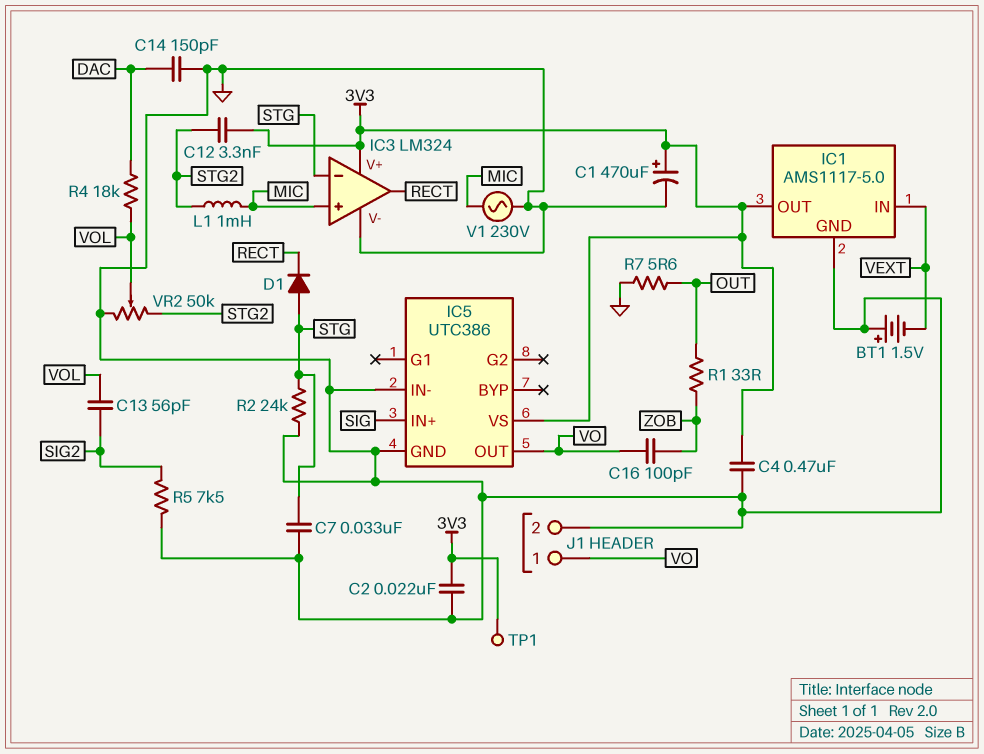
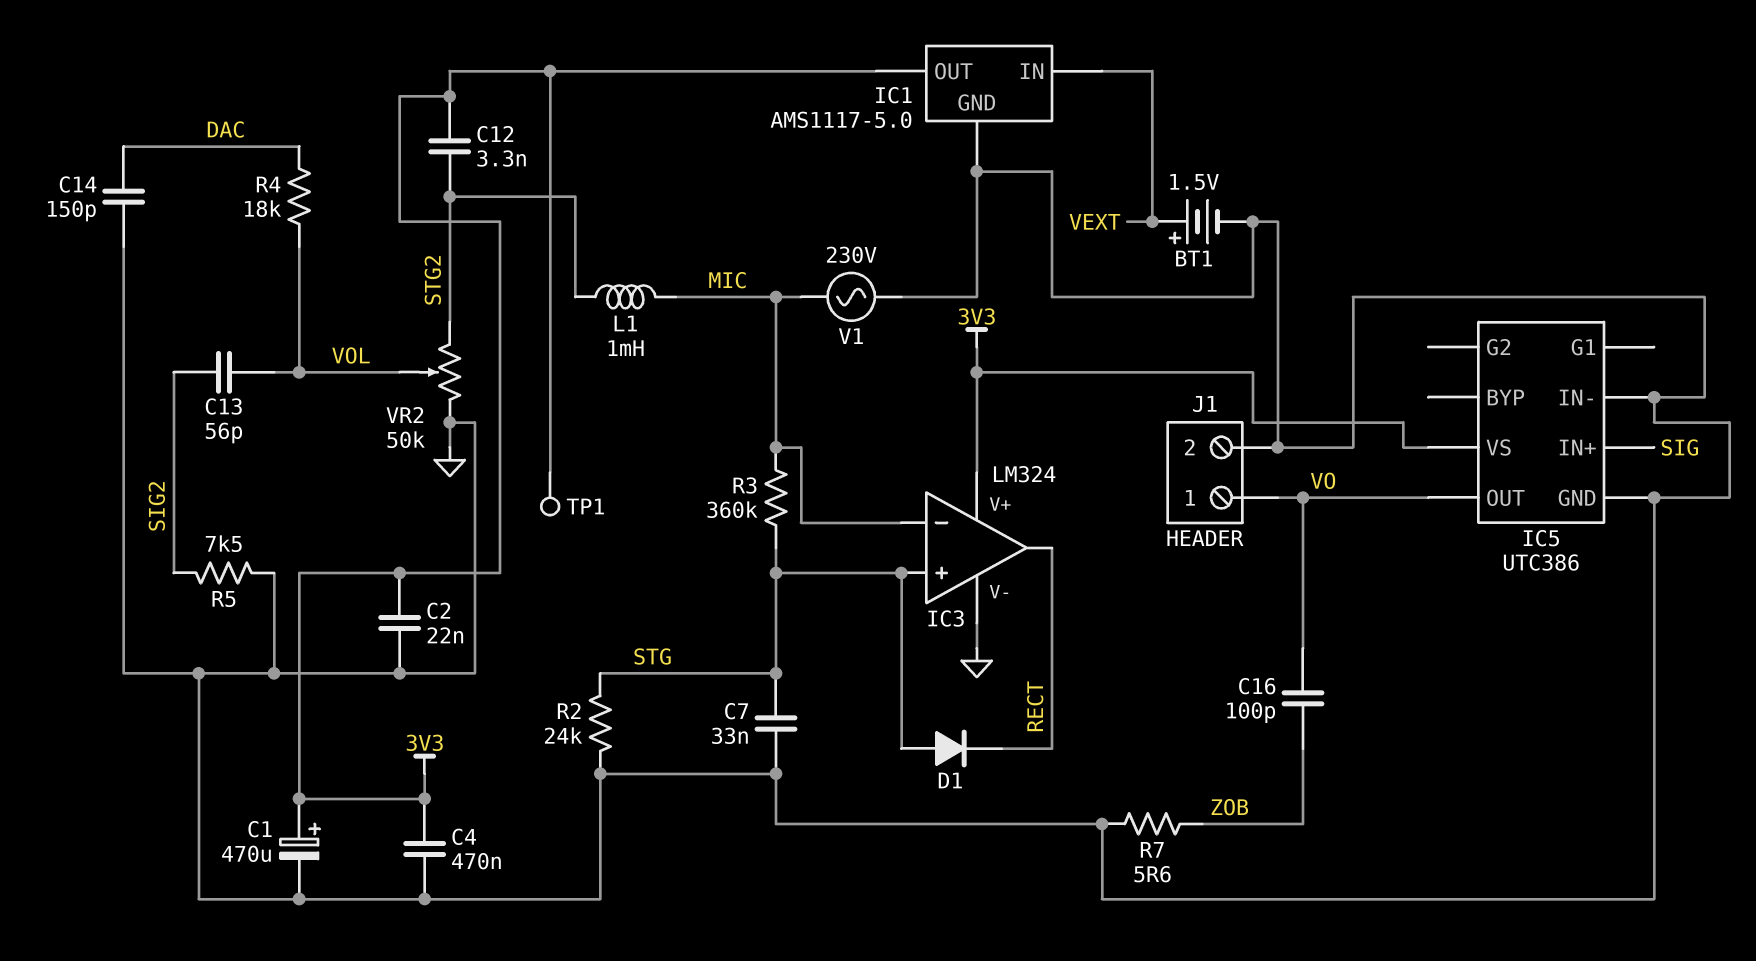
BT1: 1.5V (plus GND, minus VEXT) -> 1.5V (plus VEXT, minus GND)
IC3 pin in+: MIC -> STG
IC3 pin in-: STG -> MIC
R1: 33 (OUT, ZOB) -> none
R3: none -> 360k (MIC, STG)
R7: 5.6 (GND, OUT) -> 5.6 (GND, ZOB)

